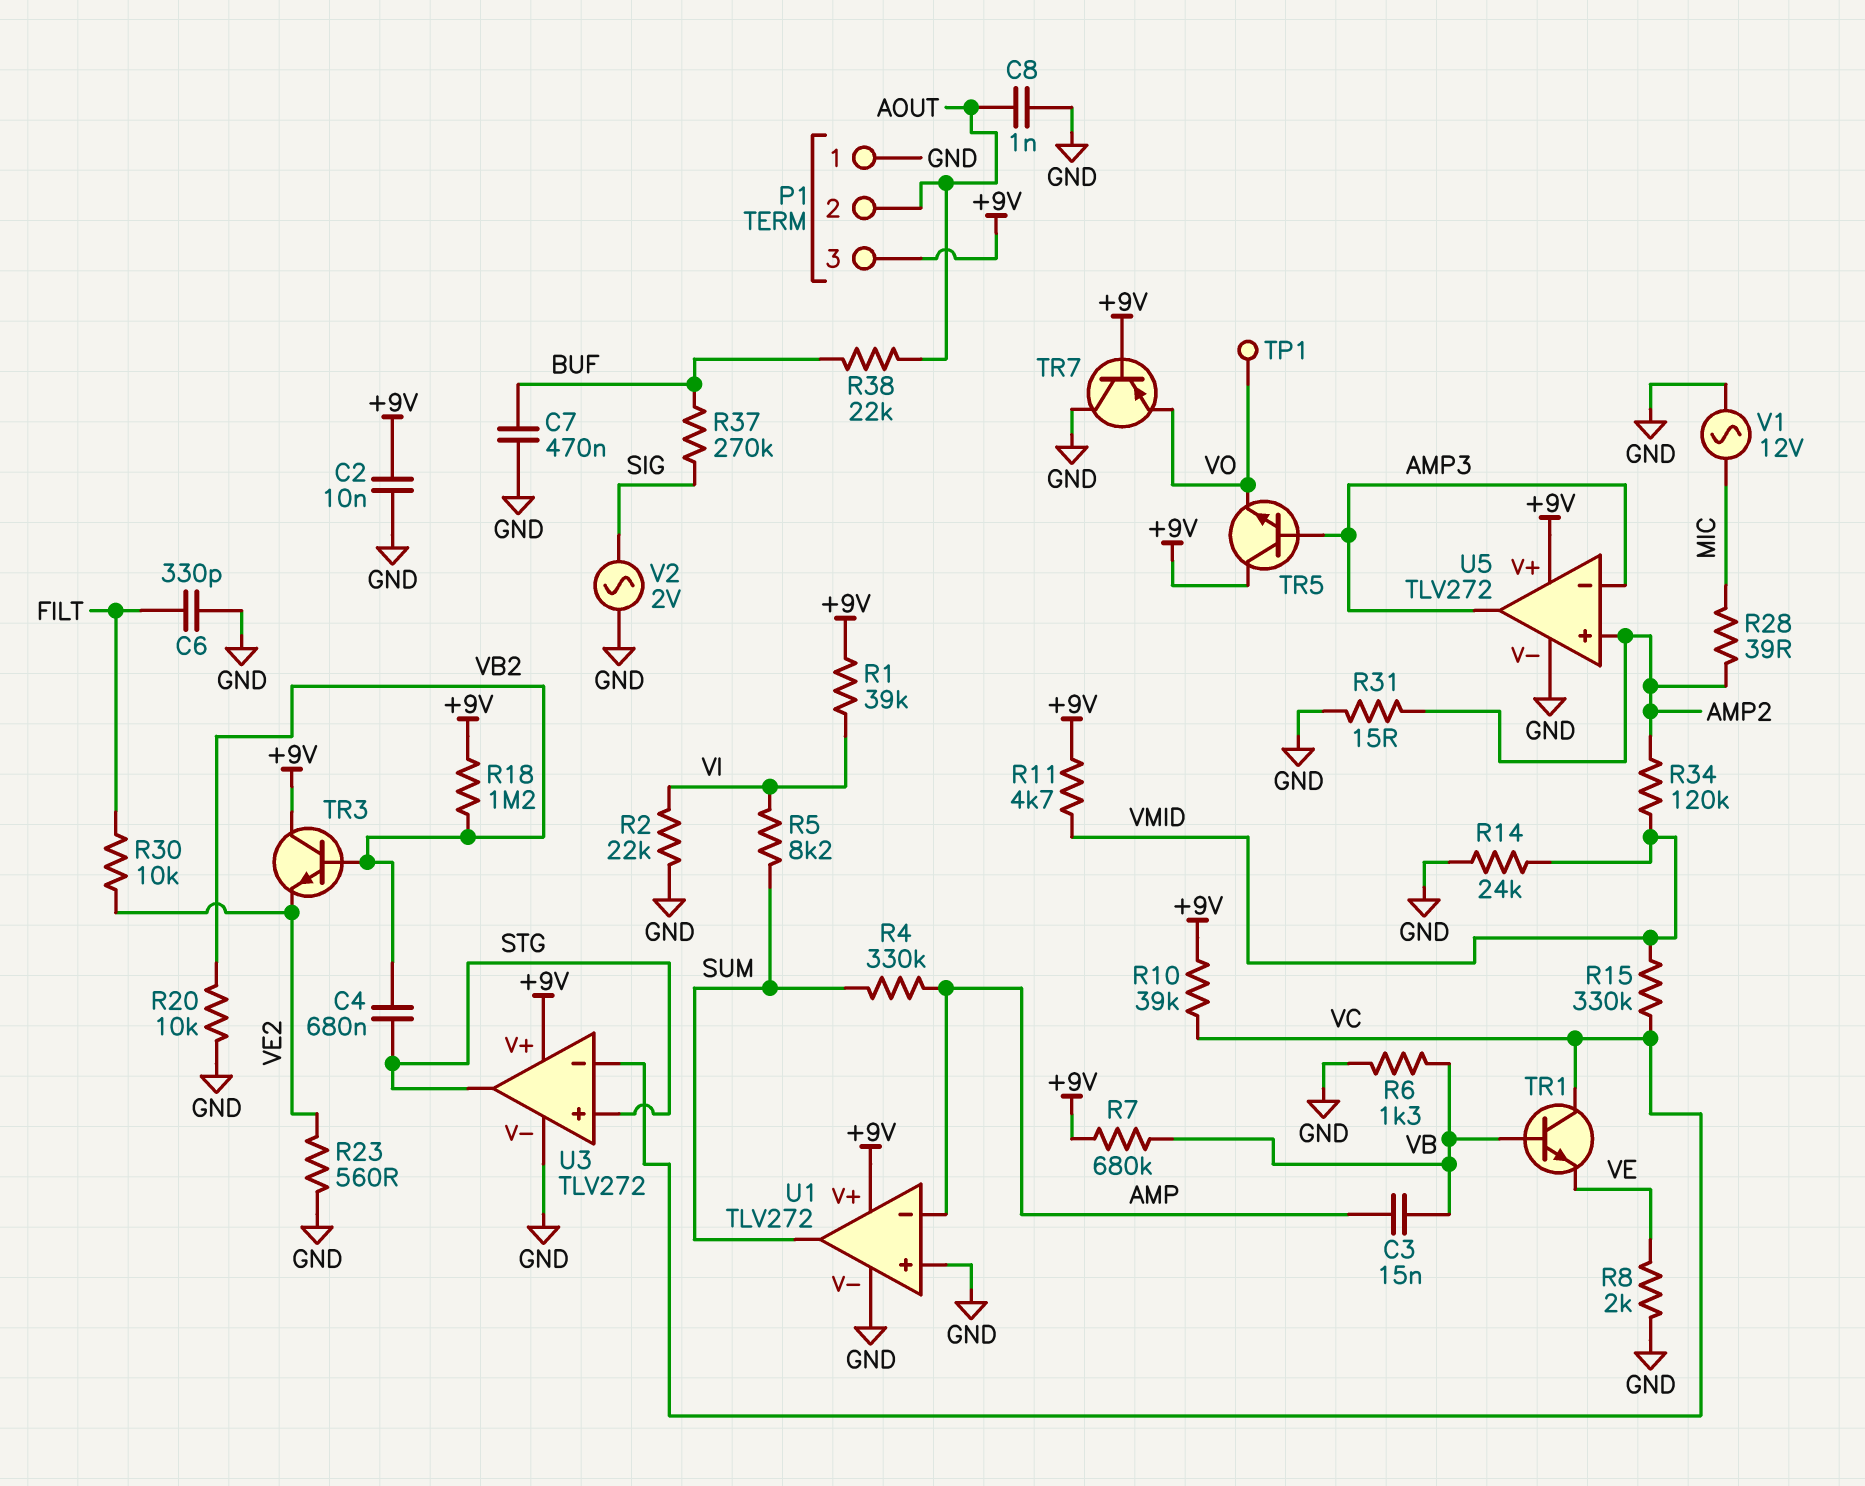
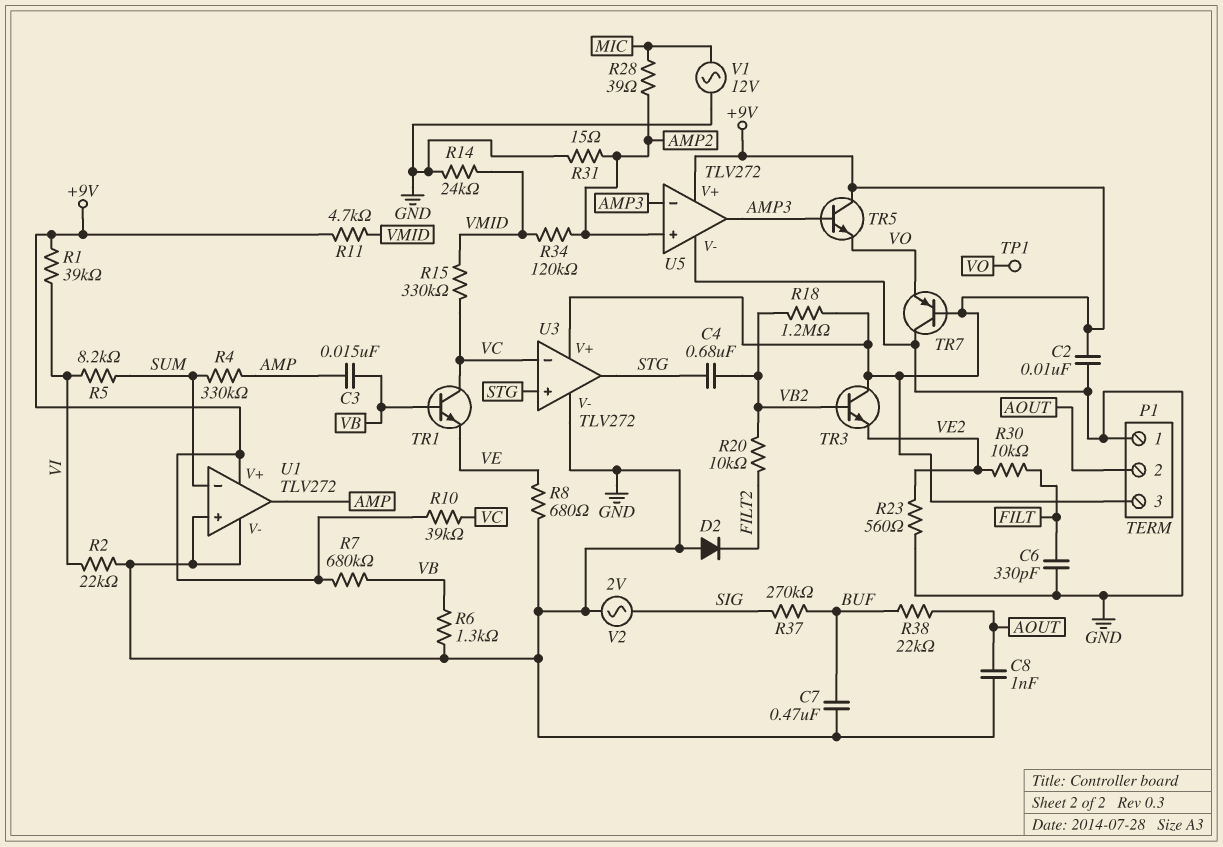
D2: none -> diode (A GND, K FILT2)
R8: 2k (GND, VE) -> 680 (GND, VE)
R20: 10k (GND, VB2) -> 10k (FILT2, VB2)
U1 pin in-: AMP -> SUM
U1 pin out: SUM -> AMP

